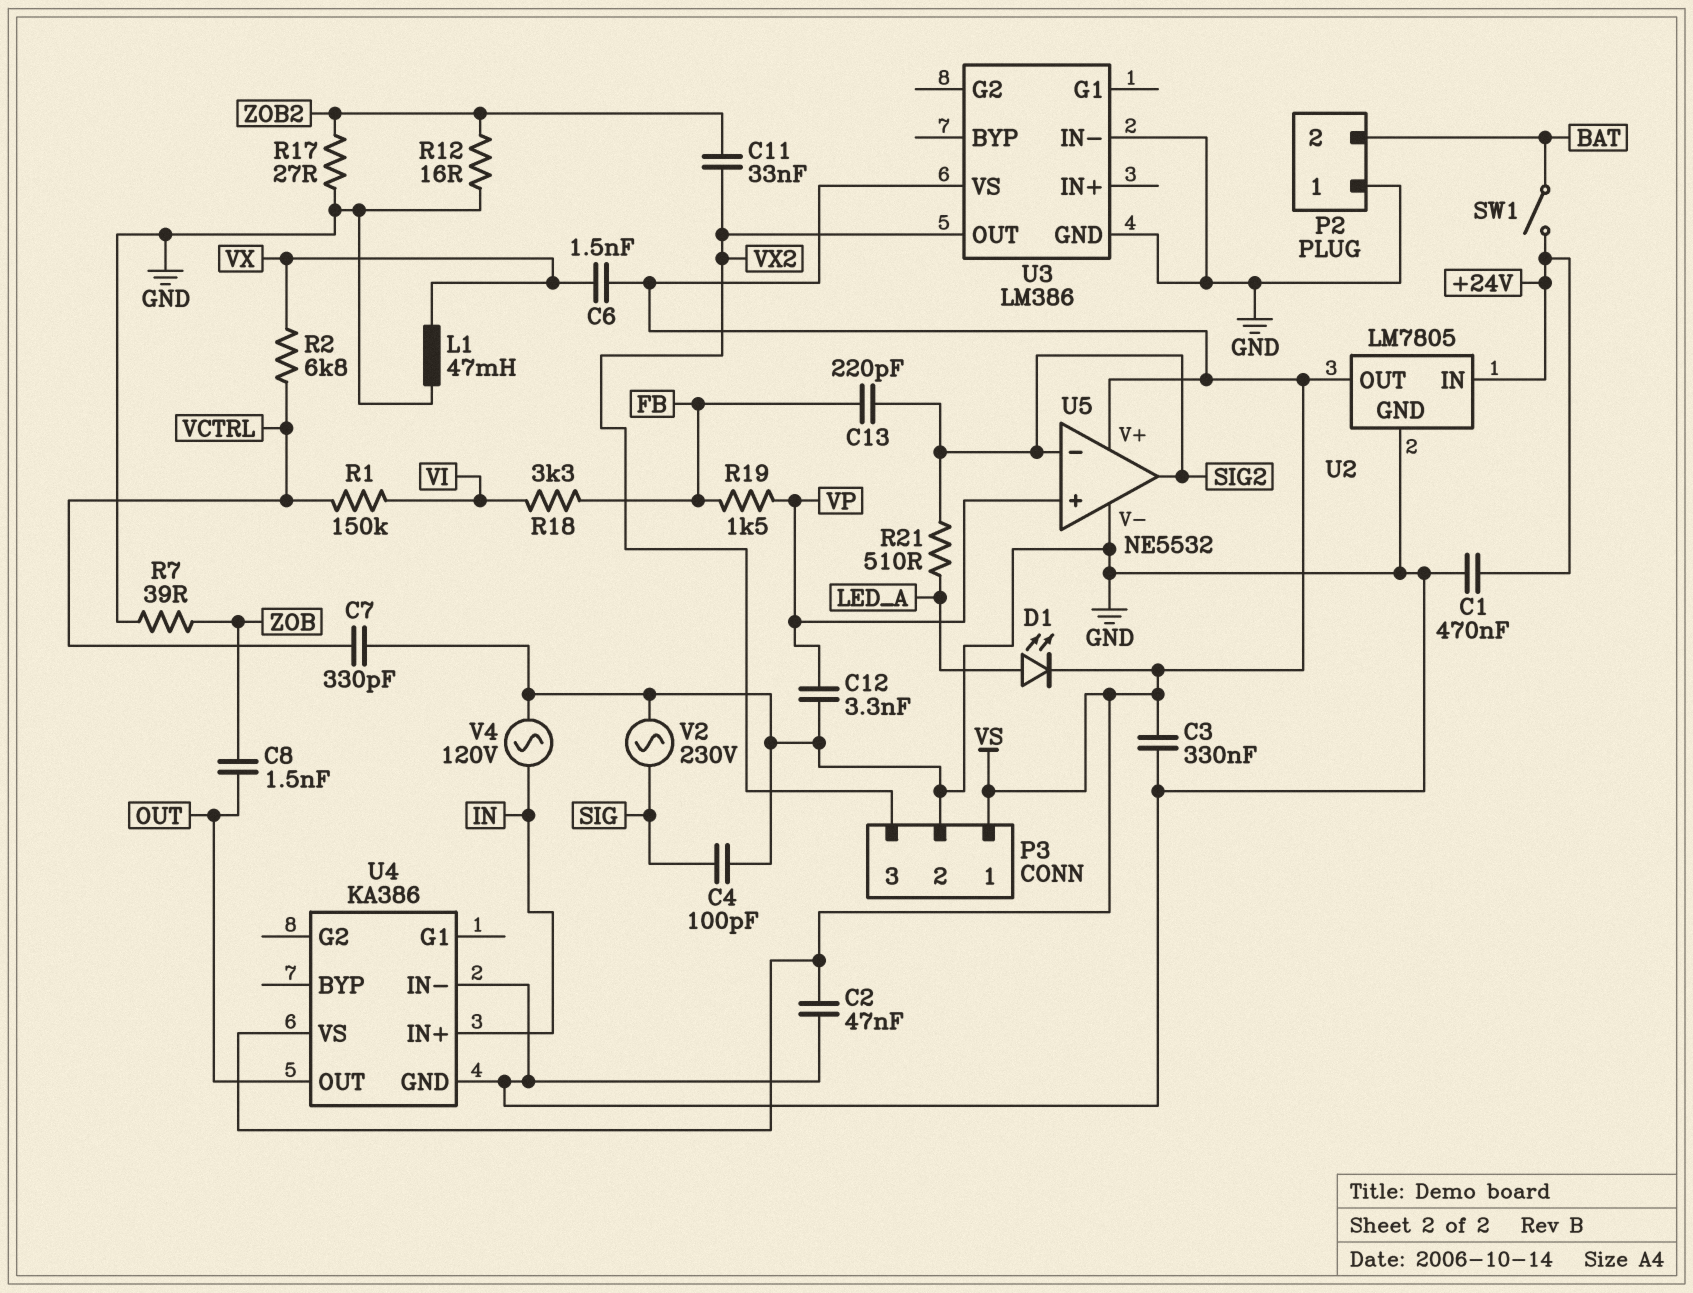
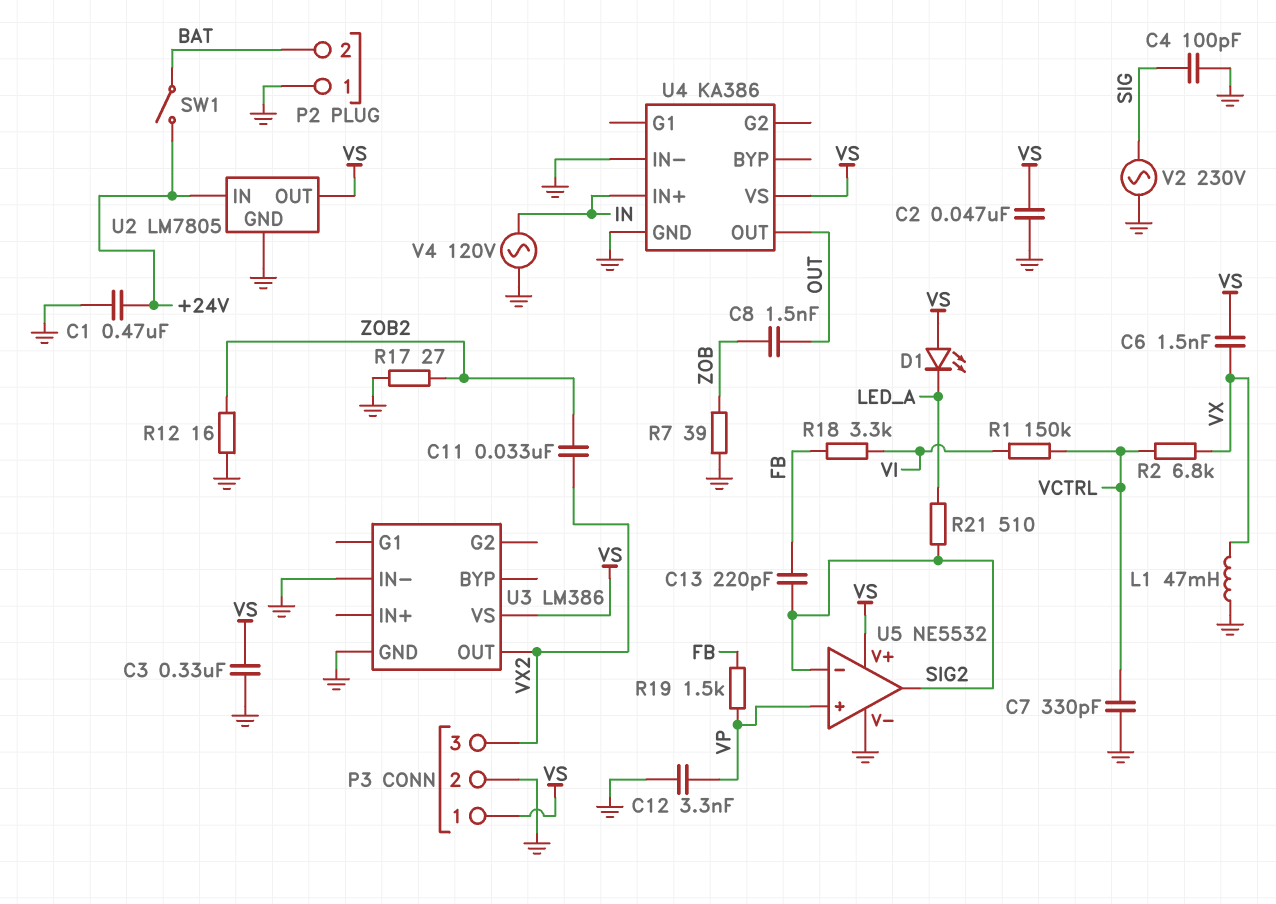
D1: LED (A LED_A, K VS) -> LED (A VS, K LED_A)

